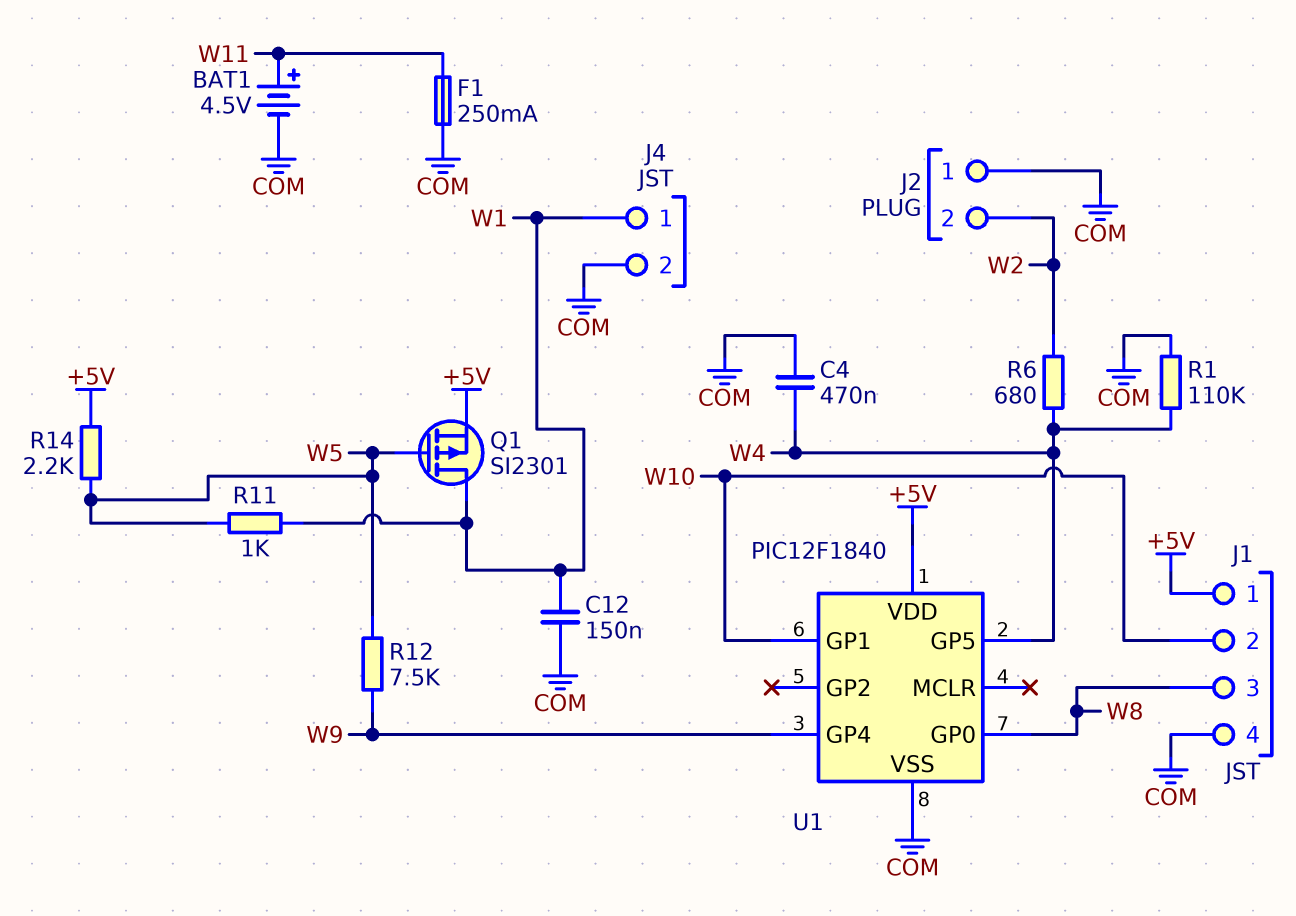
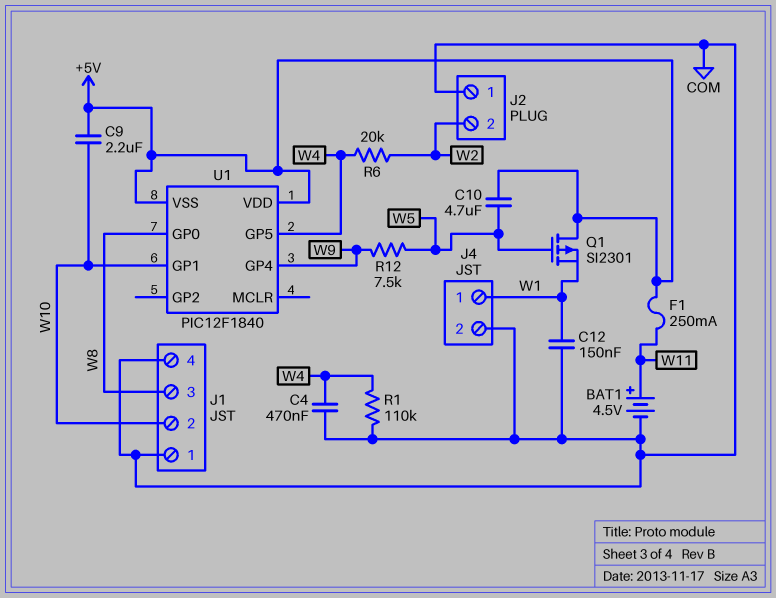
C9: none -> 2.2uF (+5V, W10)
C10: none -> 4.7uF (+5V, W5)
F1: 250mA (COM, W11) -> 250mA (+5V, W11)
J1 pin 1: +5V -> COM
Q1: PMOS SI2301 (G W5, D W1, S +5V) -> PMOS SI2301 (G W5, D +5V, S W1)
R6: 680 (W2, W4) -> 20k (W2, W4)
R11: 1k (W1, W5) -> none
R14: 2.2k (+5V, W5) -> none
U1 pin VSS: COM -> +5V

